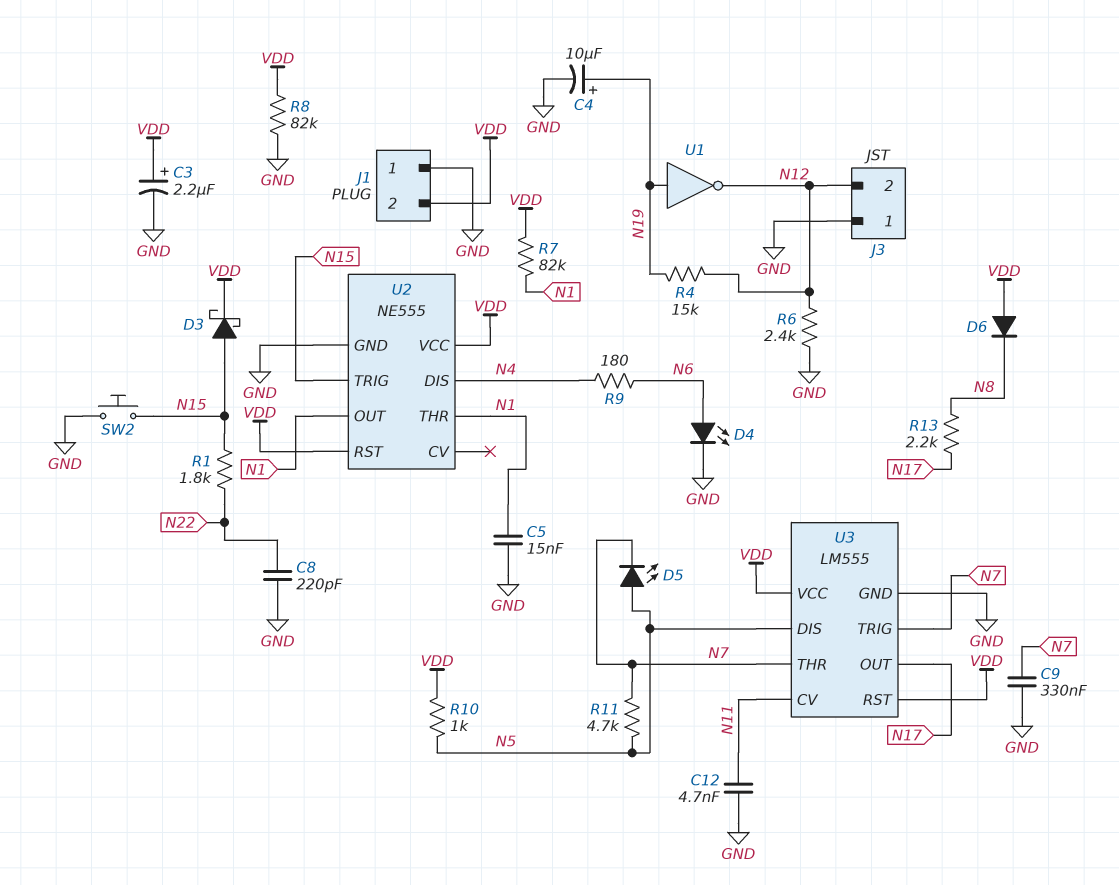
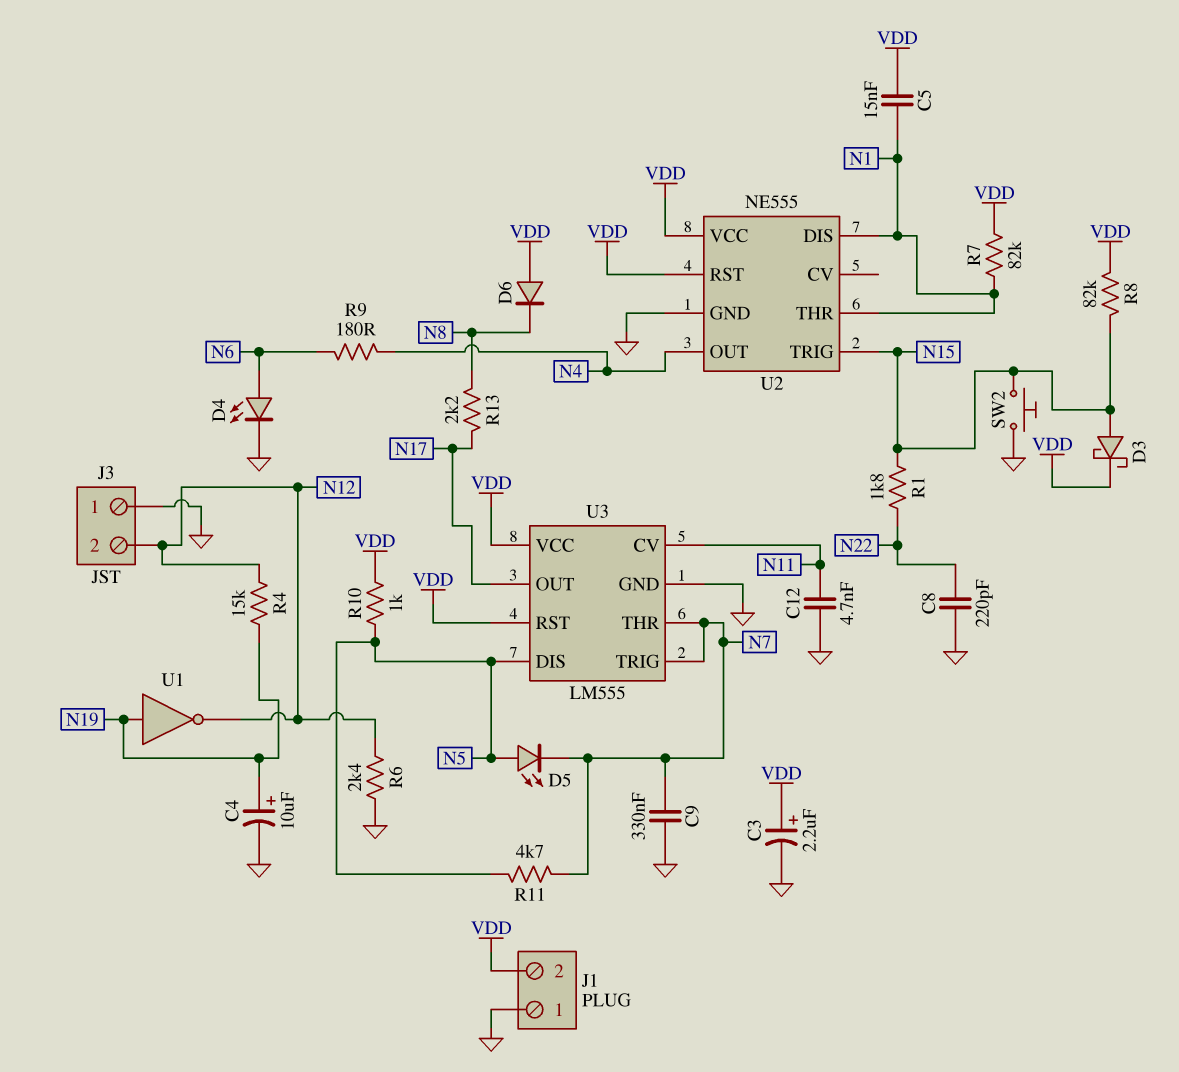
C5: 15nF (GND, N1) -> 15nF (N1, VDD)
R8: 82k (GND, VDD) -> 82k (N15, VDD)
U2 pin DIS: N4 -> N1
U2 pin OUT: N1 -> N4

